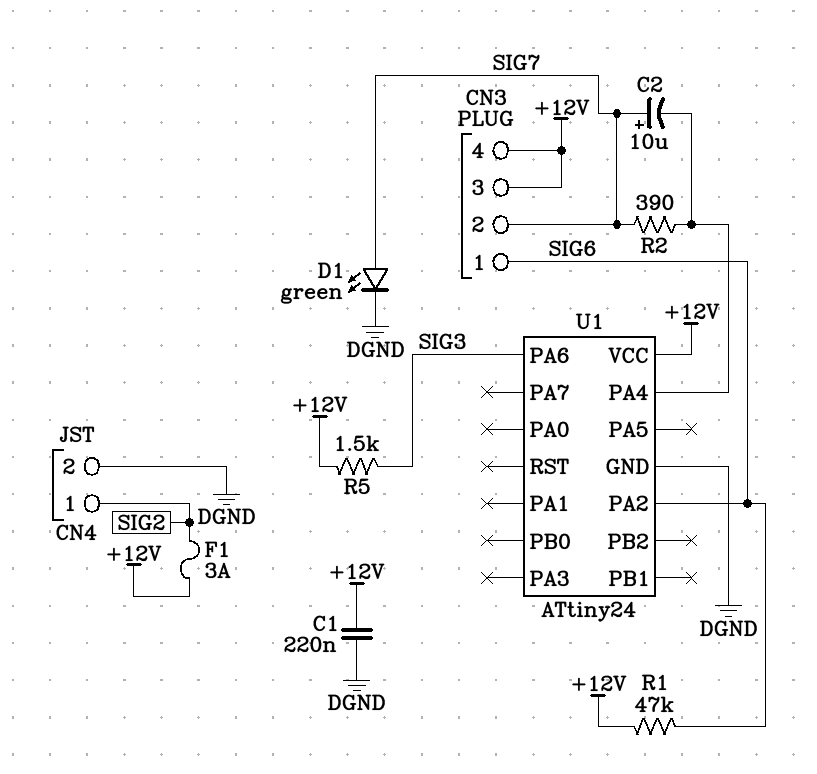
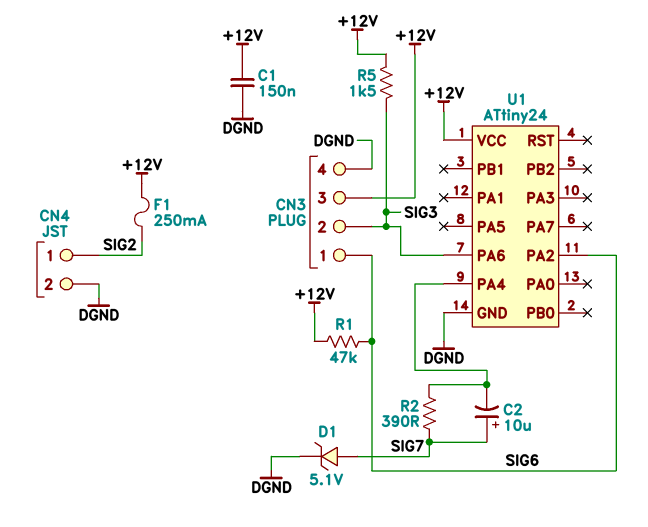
C1: 220nF (+12V, DGND) -> 150nF (+12V, DGND)
CN3 pin 2: SIG7 -> SIG3
CN3 pin 4: +12V -> DGND
D1: LED green (A SIG7, K DGND) -> zener 5.1V (A SIG7, K DGND)
F1: 3A (+12V, SIG2) -> 250mA (+12V, SIG2)

